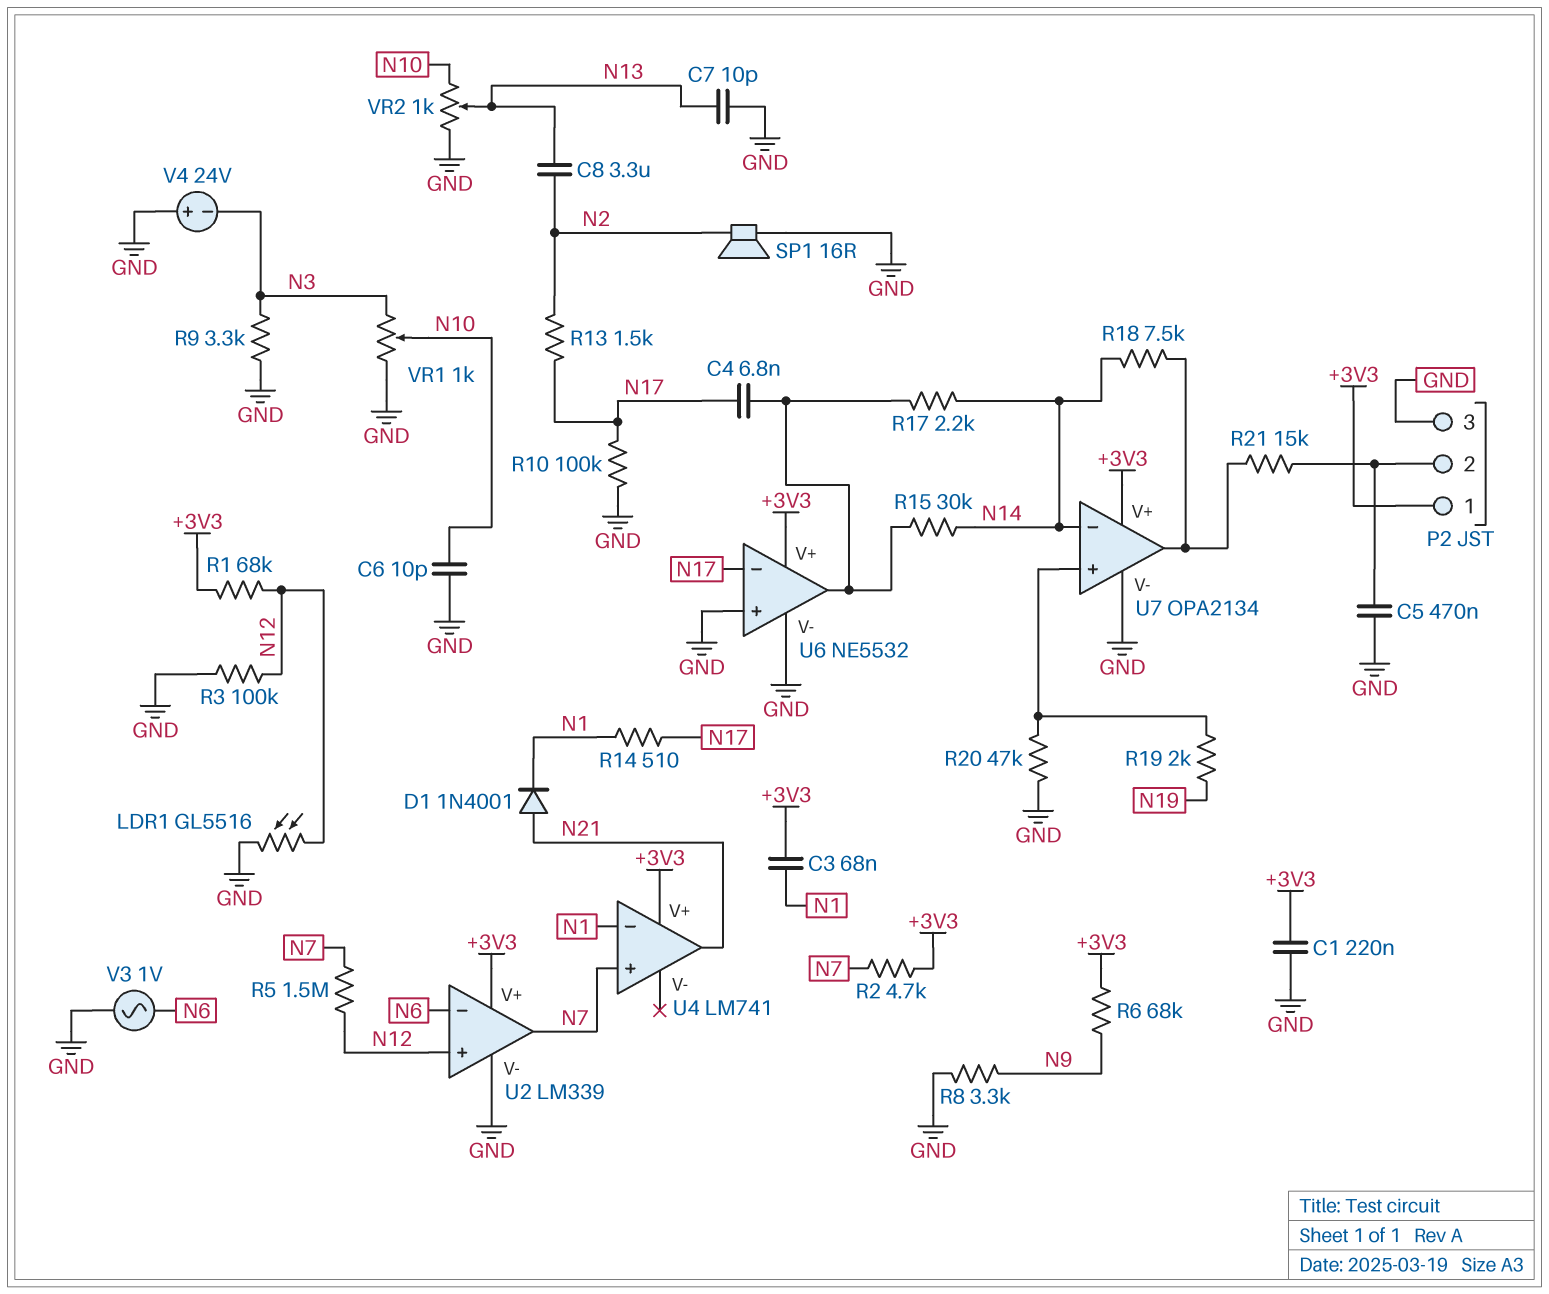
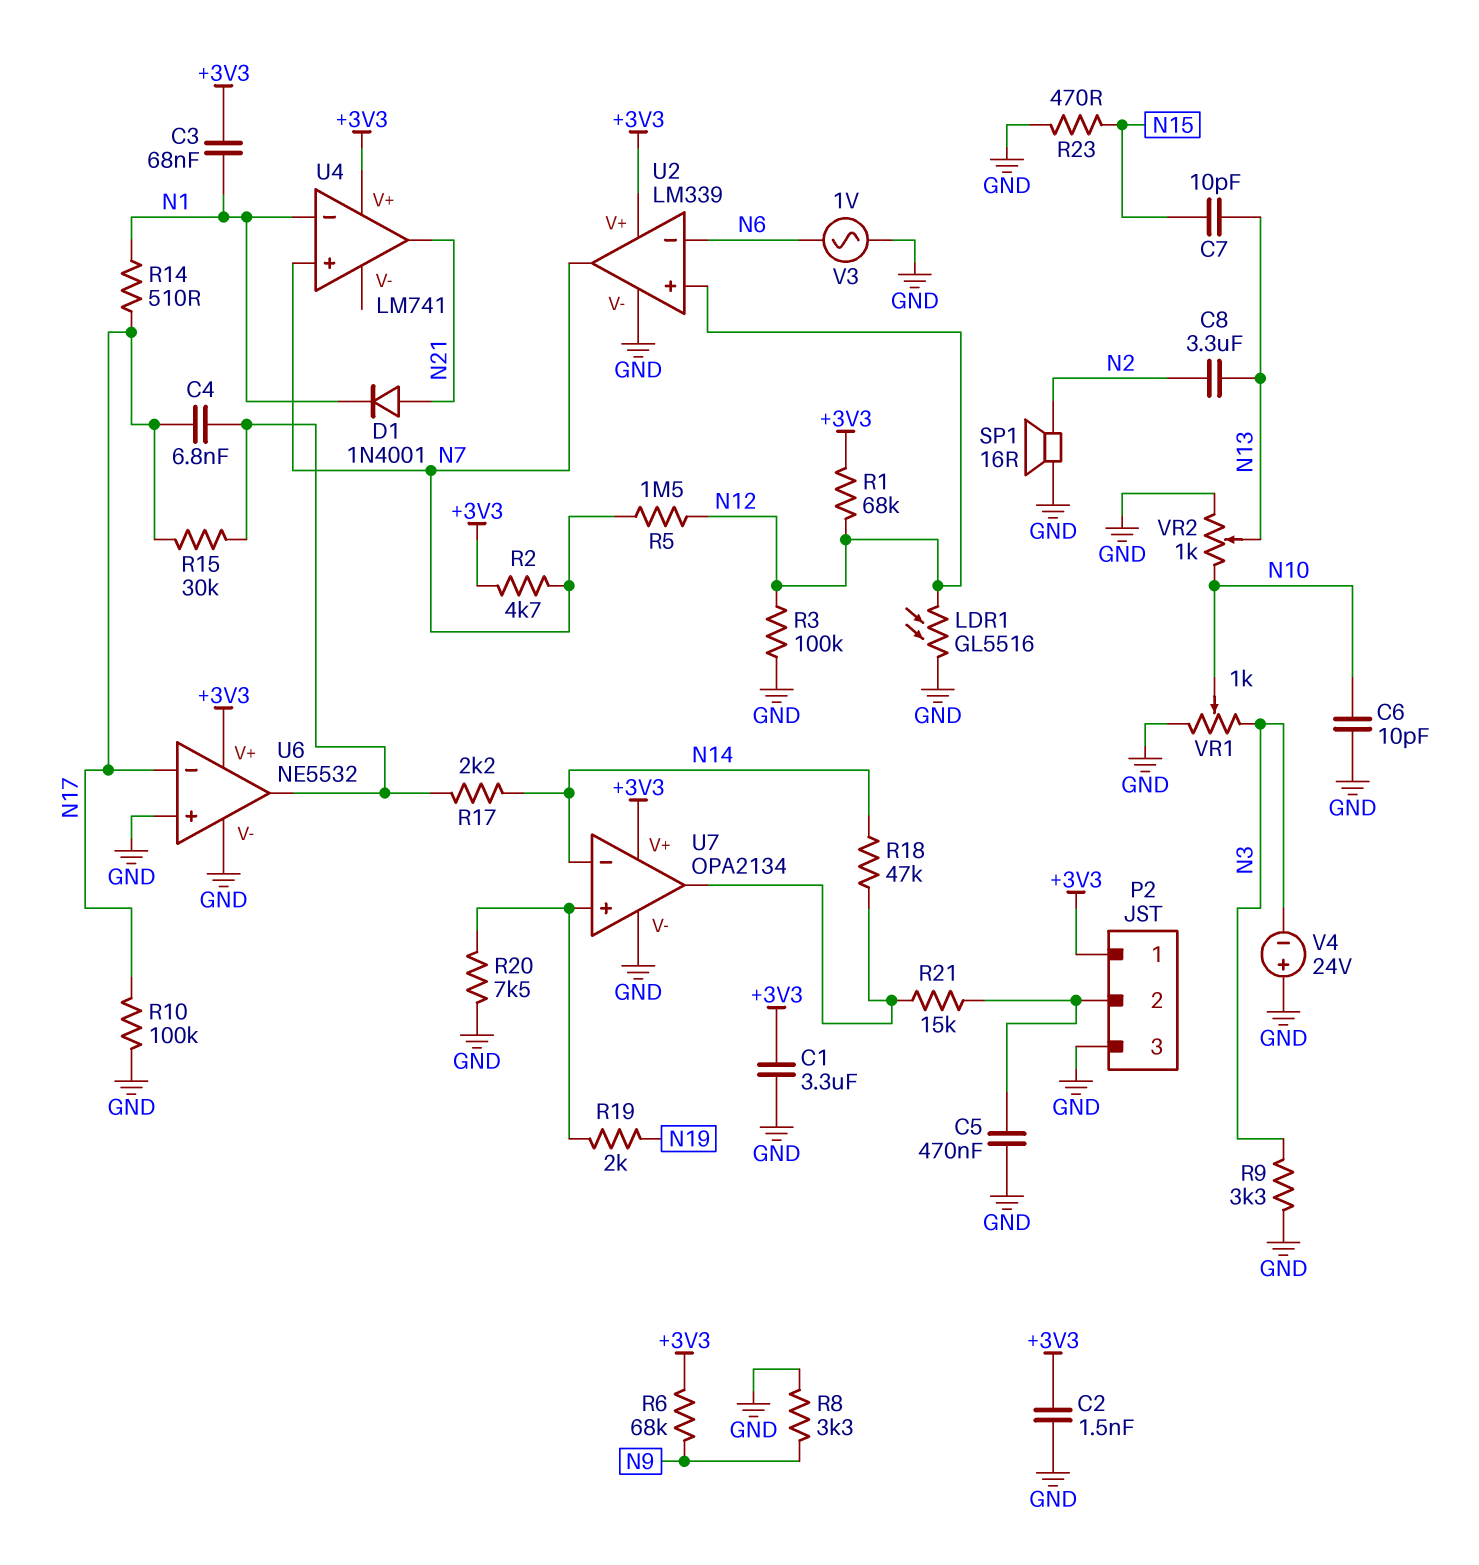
C1: 220nF (+3V3, GND) -> 3.3uF (+3V3, GND)
C2: none -> 1.5nF (+3V3, GND)
C7: 10pF (GND, N13) -> 10pF (N13, N15)
R13: 1.5k (N2, N17) -> none
R15: 30k (N14, U6/out) -> 30k (N17, U6/out)
R18: 7.5k (N14, U7/out) -> 47k (N14, U7/out)
R20: 47k (GND, U7/in+) -> 7.5k (GND, U7/in+)
R23: none -> 470 (GND, N15)

